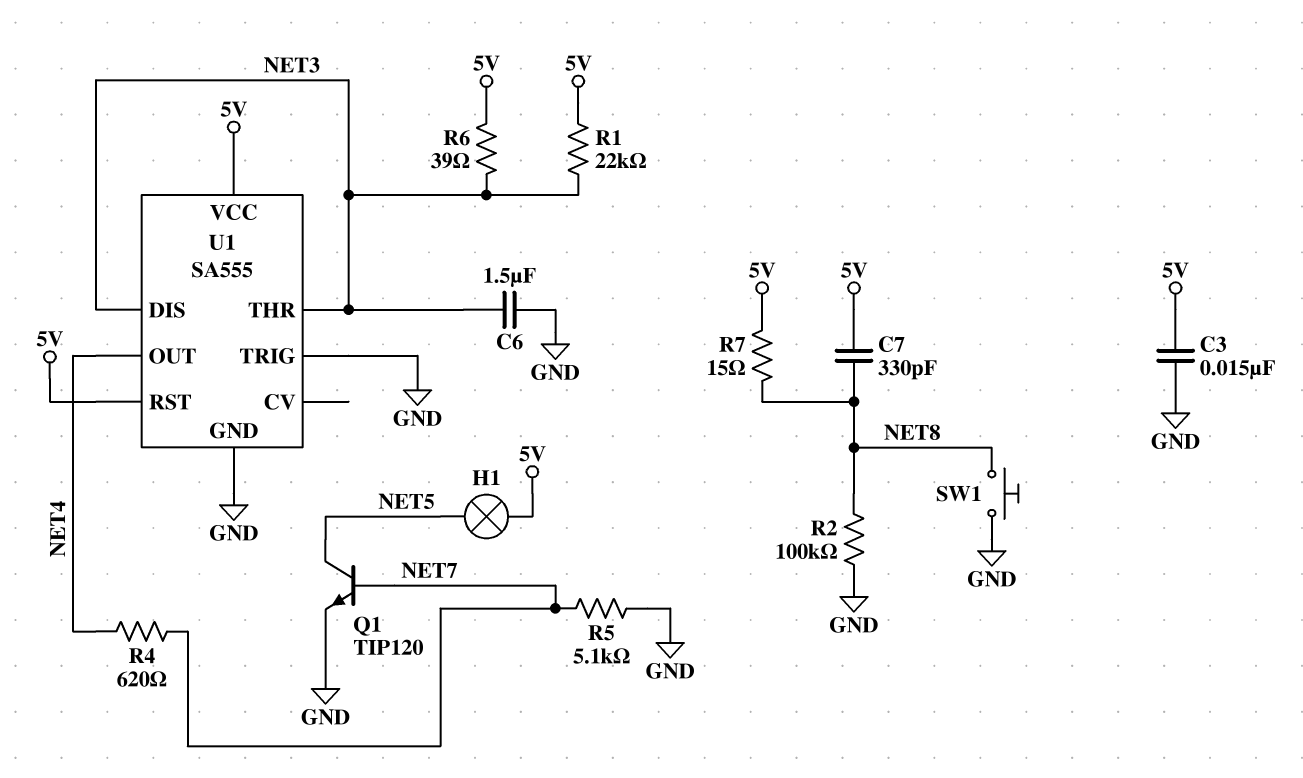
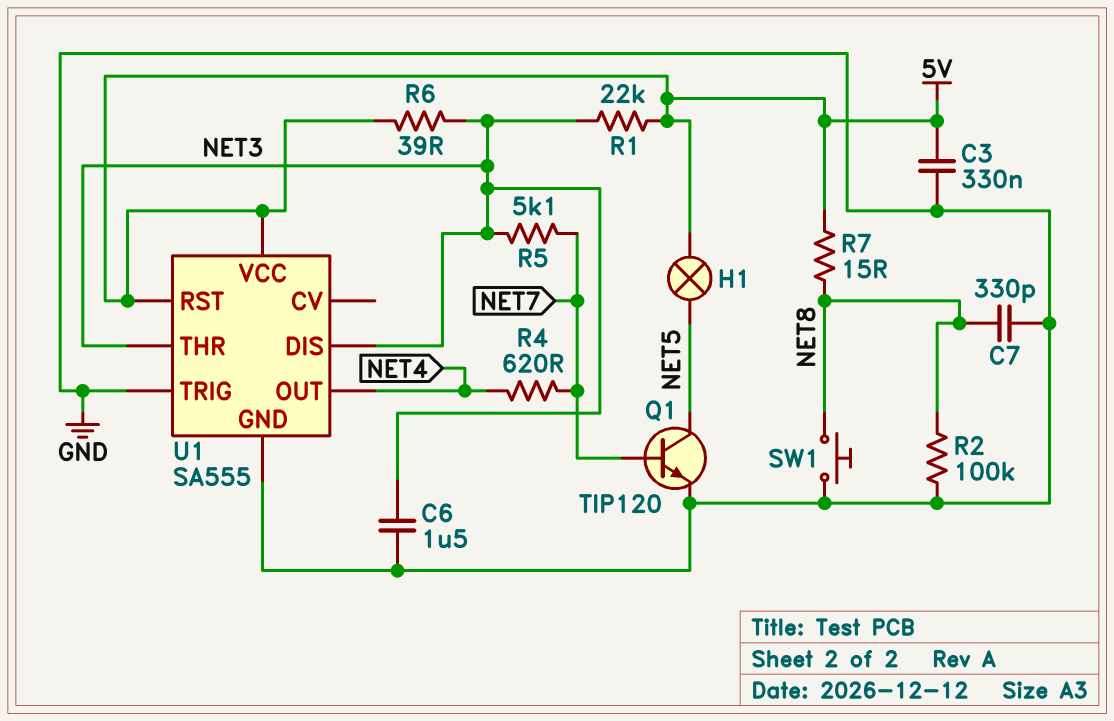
C3: 15nF (5V, GND) -> 330nF (5V, GND)
C7: 330pF (5V, NET8) -> 330pF (GND, NET8)
R5: 5.1k (GND, NET7) -> 5.1k (NET3, NET7)

